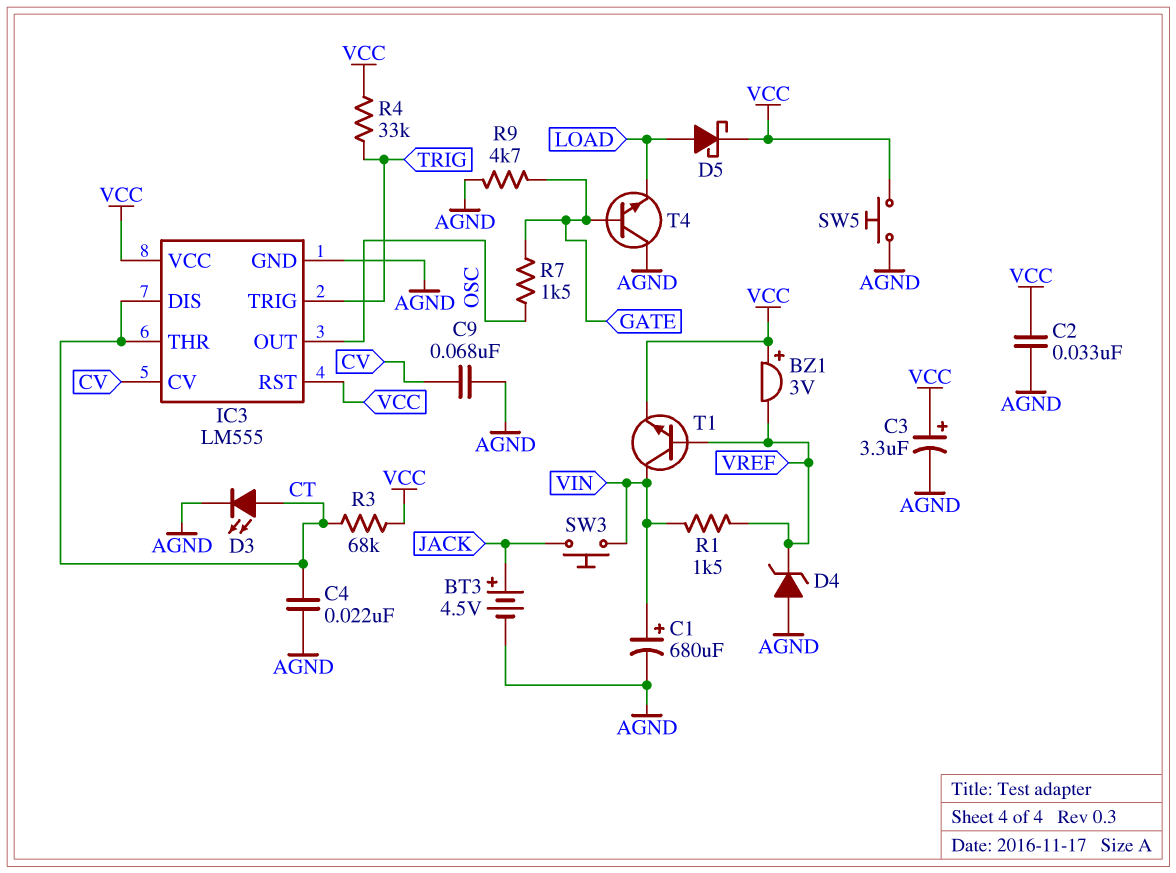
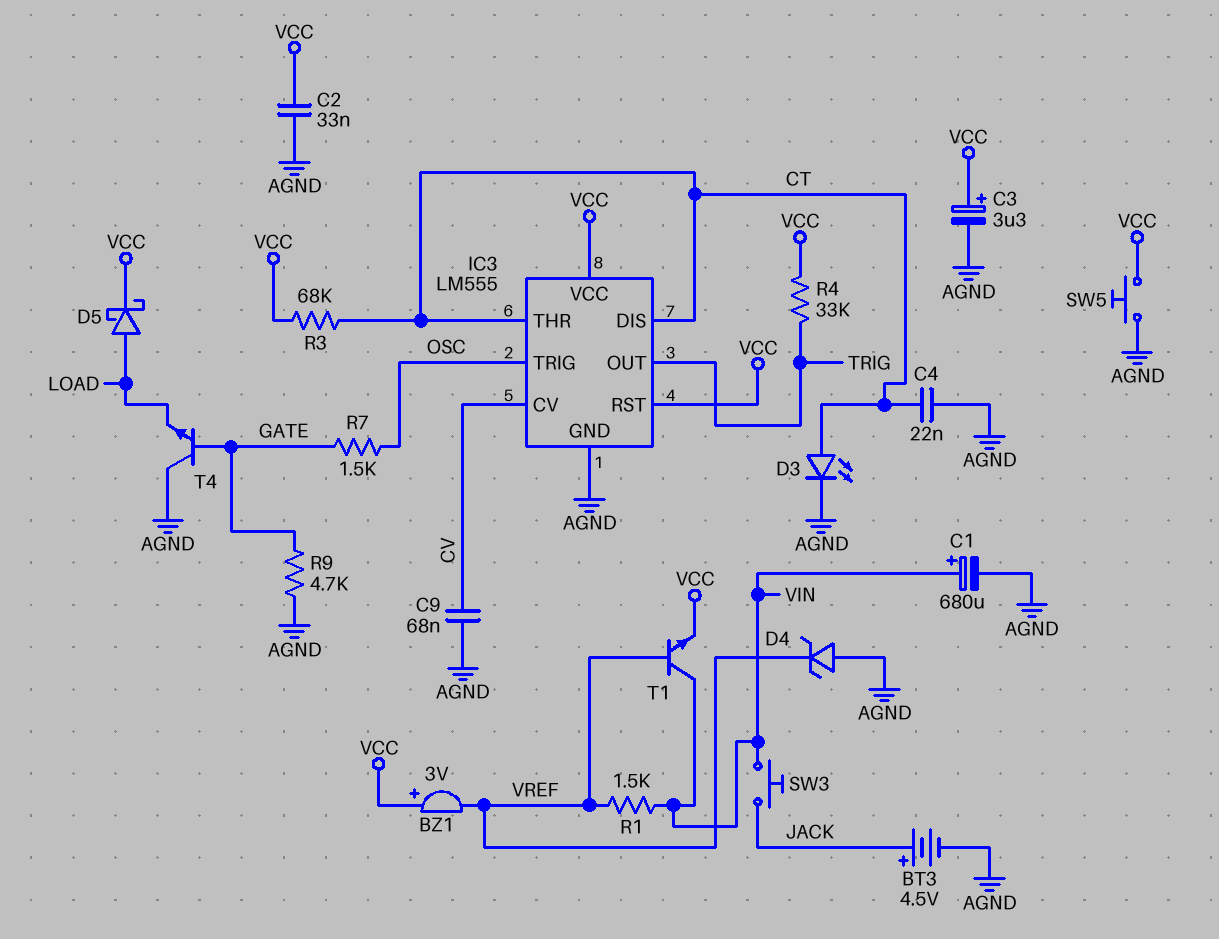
IC3 pin OUT: OSC -> TRIG
IC3 pin TRIG: TRIG -> OSC

